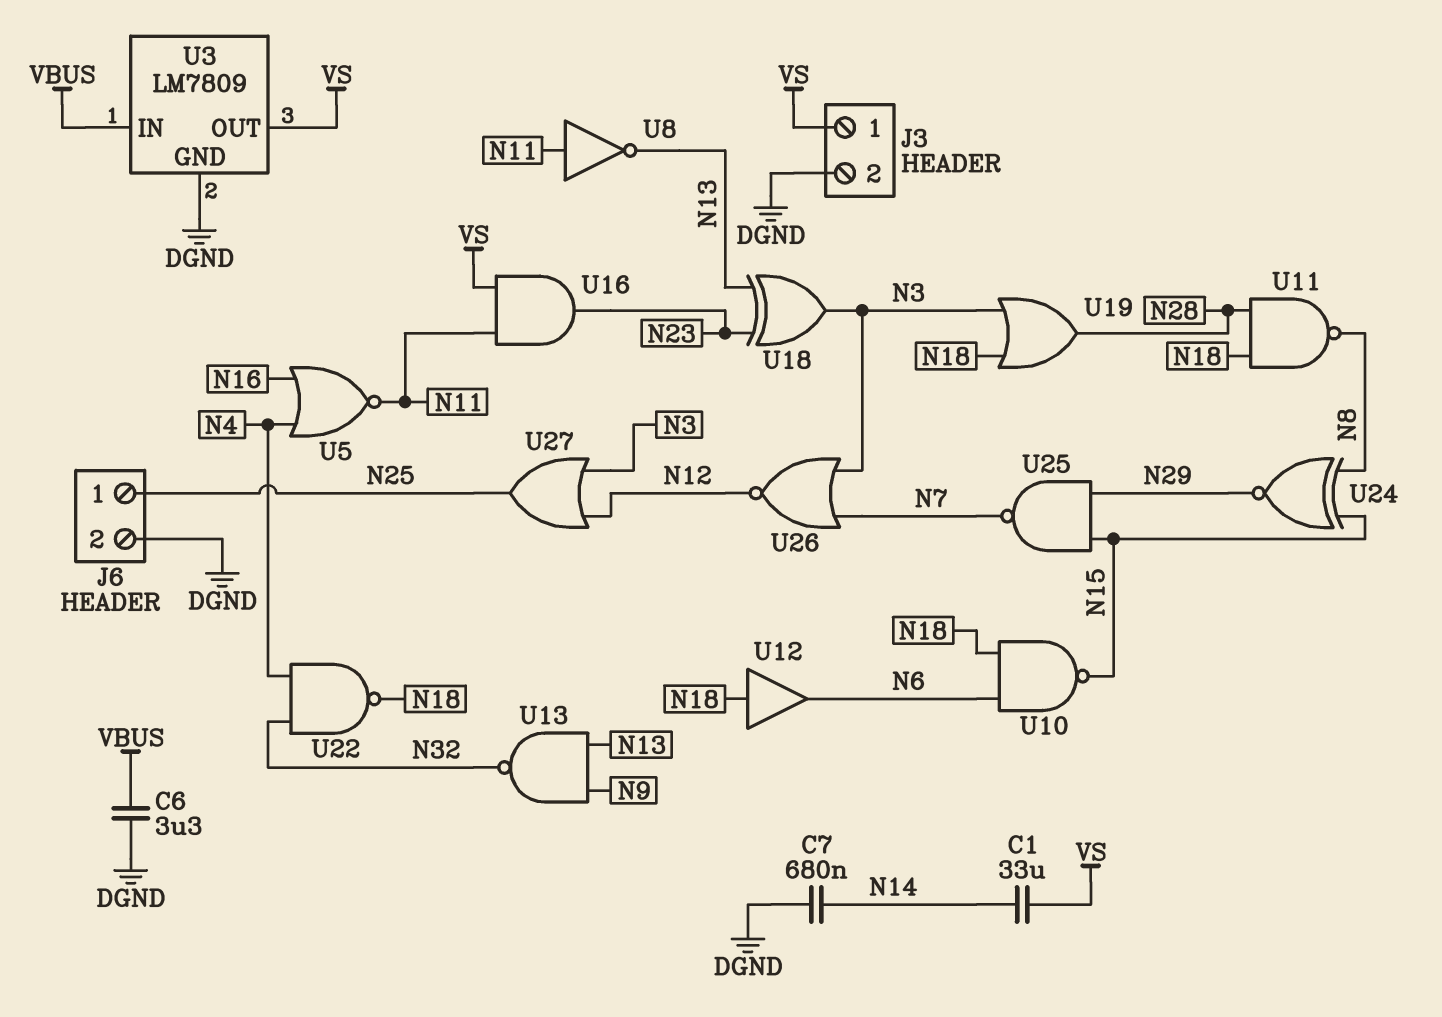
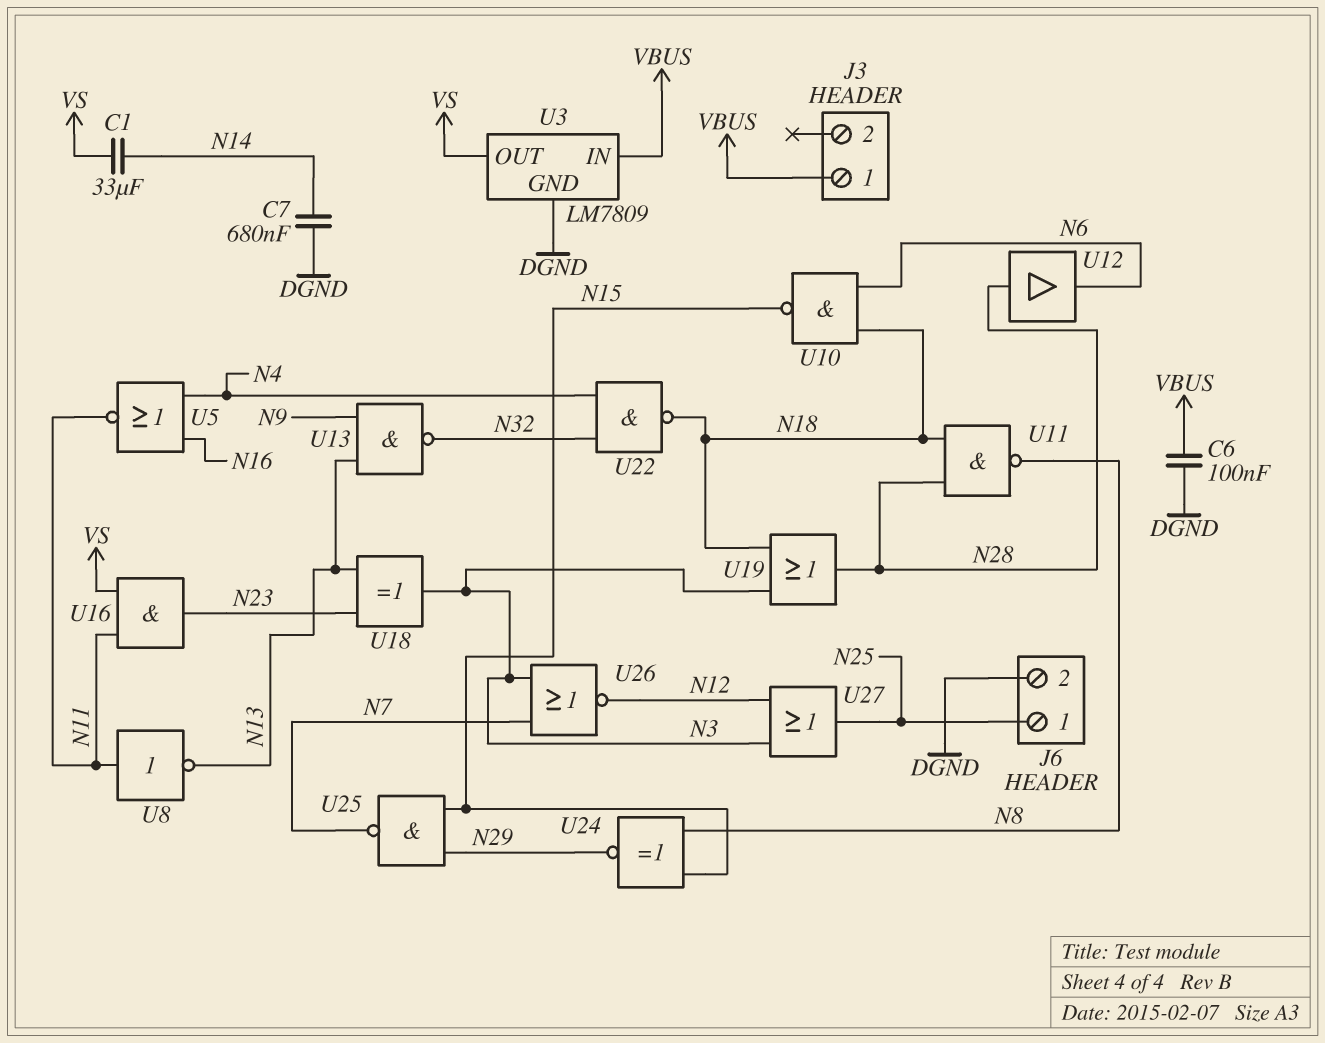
C6: 3.3uF (DGND, VBUS) -> 100nF (DGND, VBUS)
J3 pin 1: VS -> VBUS
J3 pin 2: DGND -> none
U12: buffer (in N18, out N6) -> buffer (in N28, out N6)

